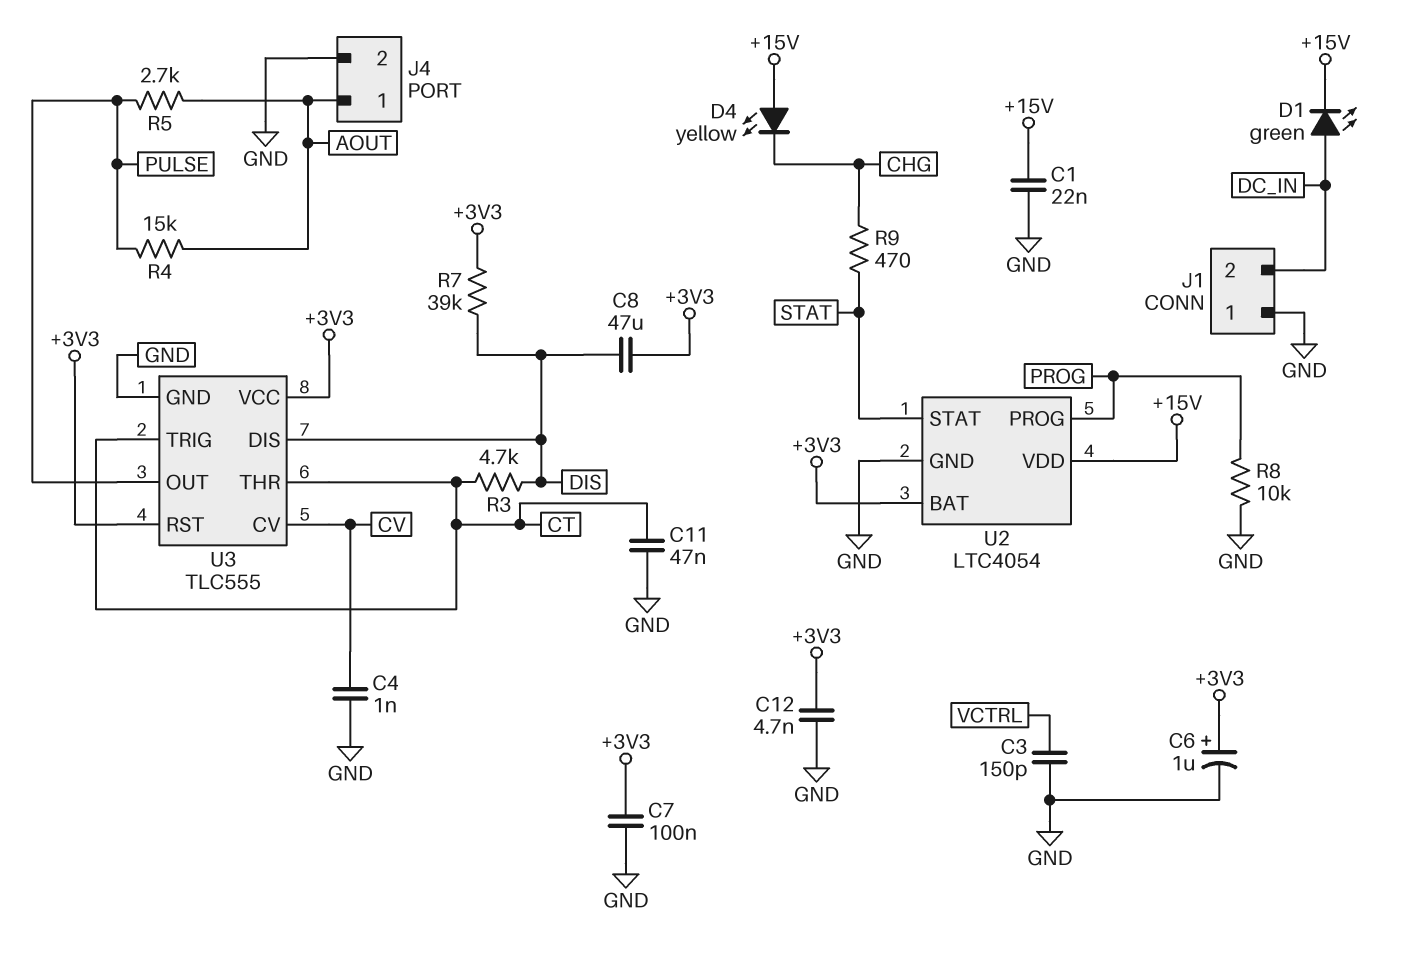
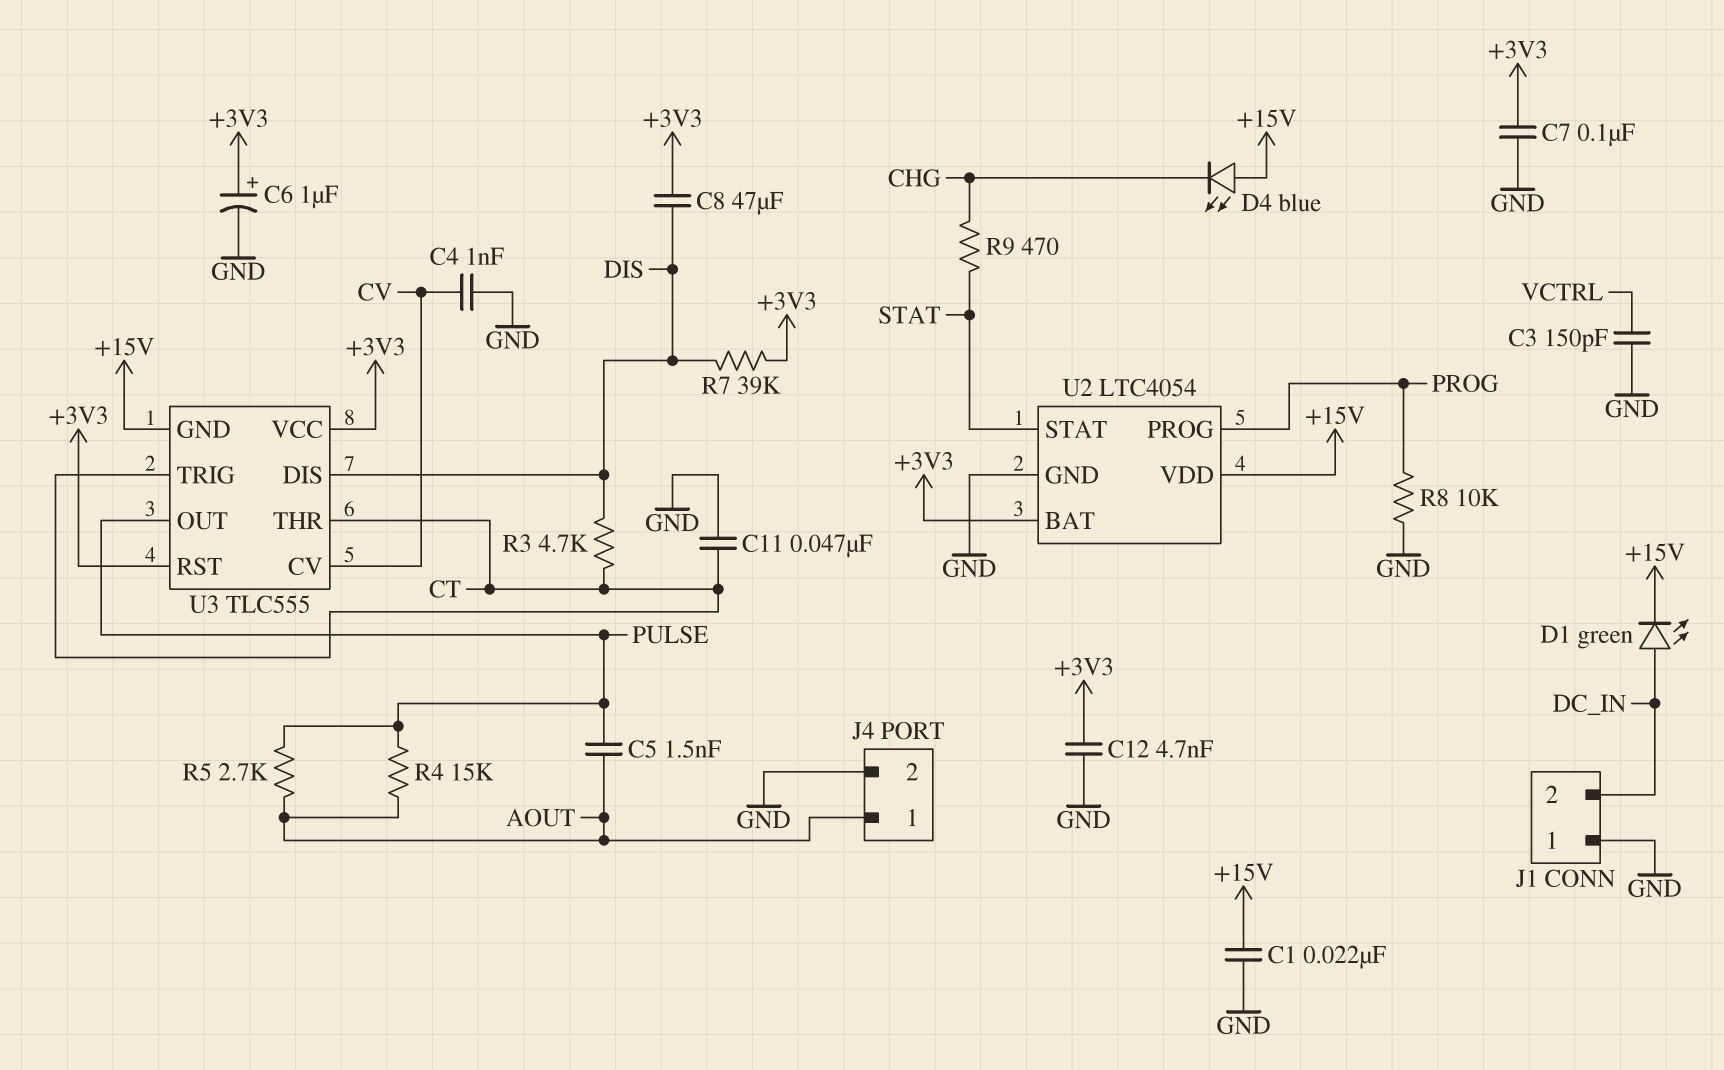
C5: none -> 1.5nF (AOUT, PULSE)
D4: LED yellow (A +15V, K CHG) -> LED blue (A +15V, K CHG)
U3 pin GND: GND -> +15V

